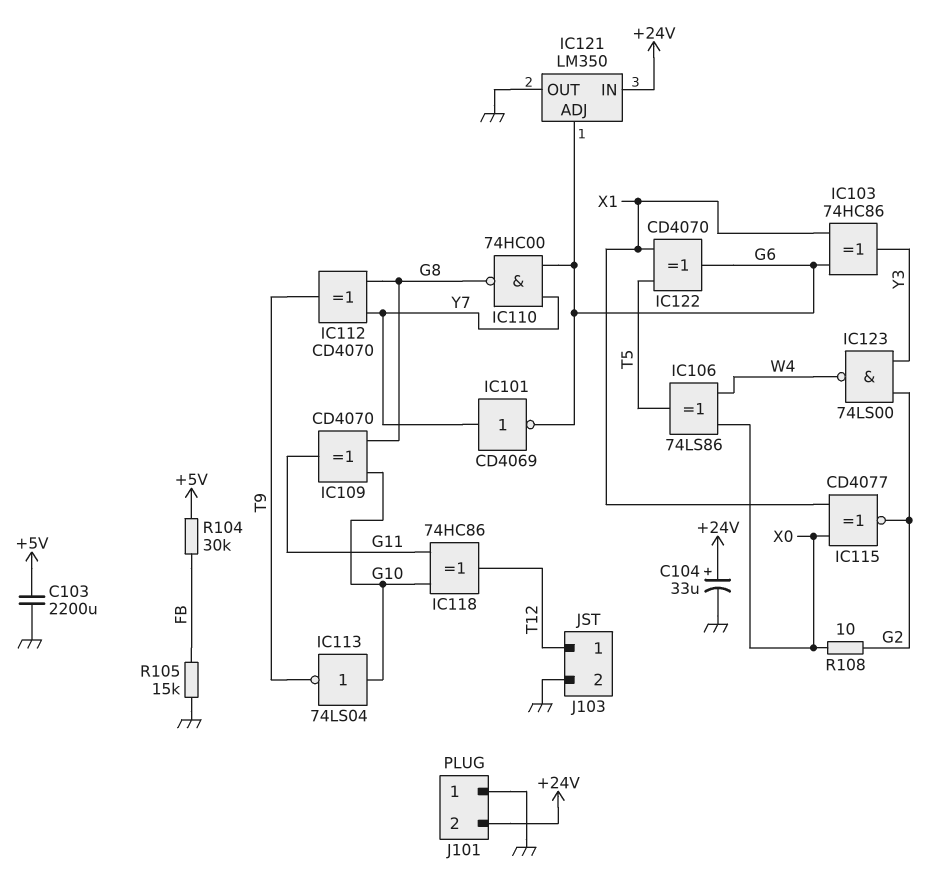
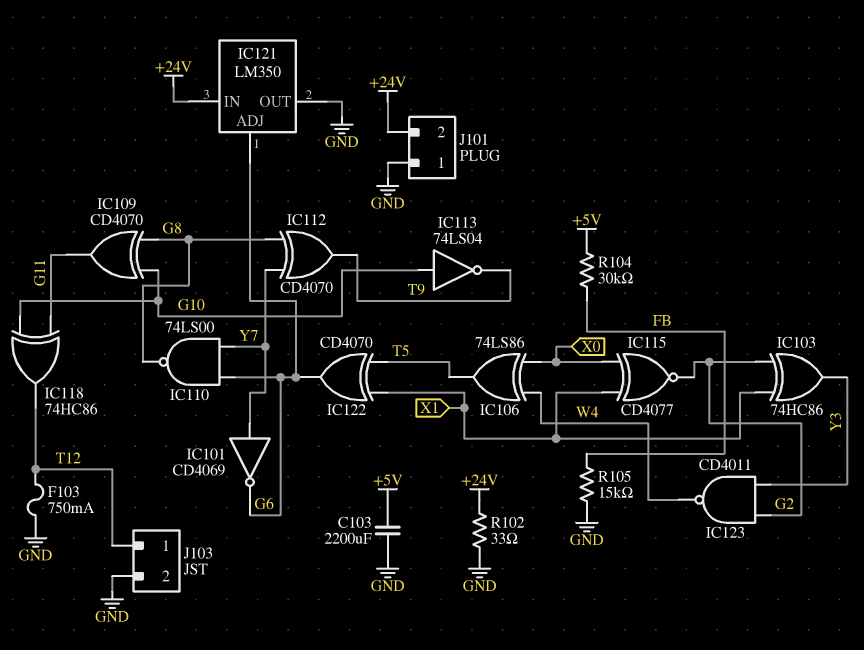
C104: 33uF (plus +24V, minus GND) -> none
F103: none -> 750mA (GND, T12)
IC103: XOR 74HC86 (in G6, in X1, out Y3) -> XOR 74HC86 (in G2, in X1, out Y3)
IC110: NAND 74HC00 (in G6, in Y7, out G8) -> NAND 74LS00 (in G6, in Y7, out G8)
IC123: NAND 74LS00 (in G2, in Y3, out W4) -> NAND CD4011 (in G2, in Y3, out W4)
R102: none -> 33 (+24V, GND)
R108: 10 (G2, X0) -> none

